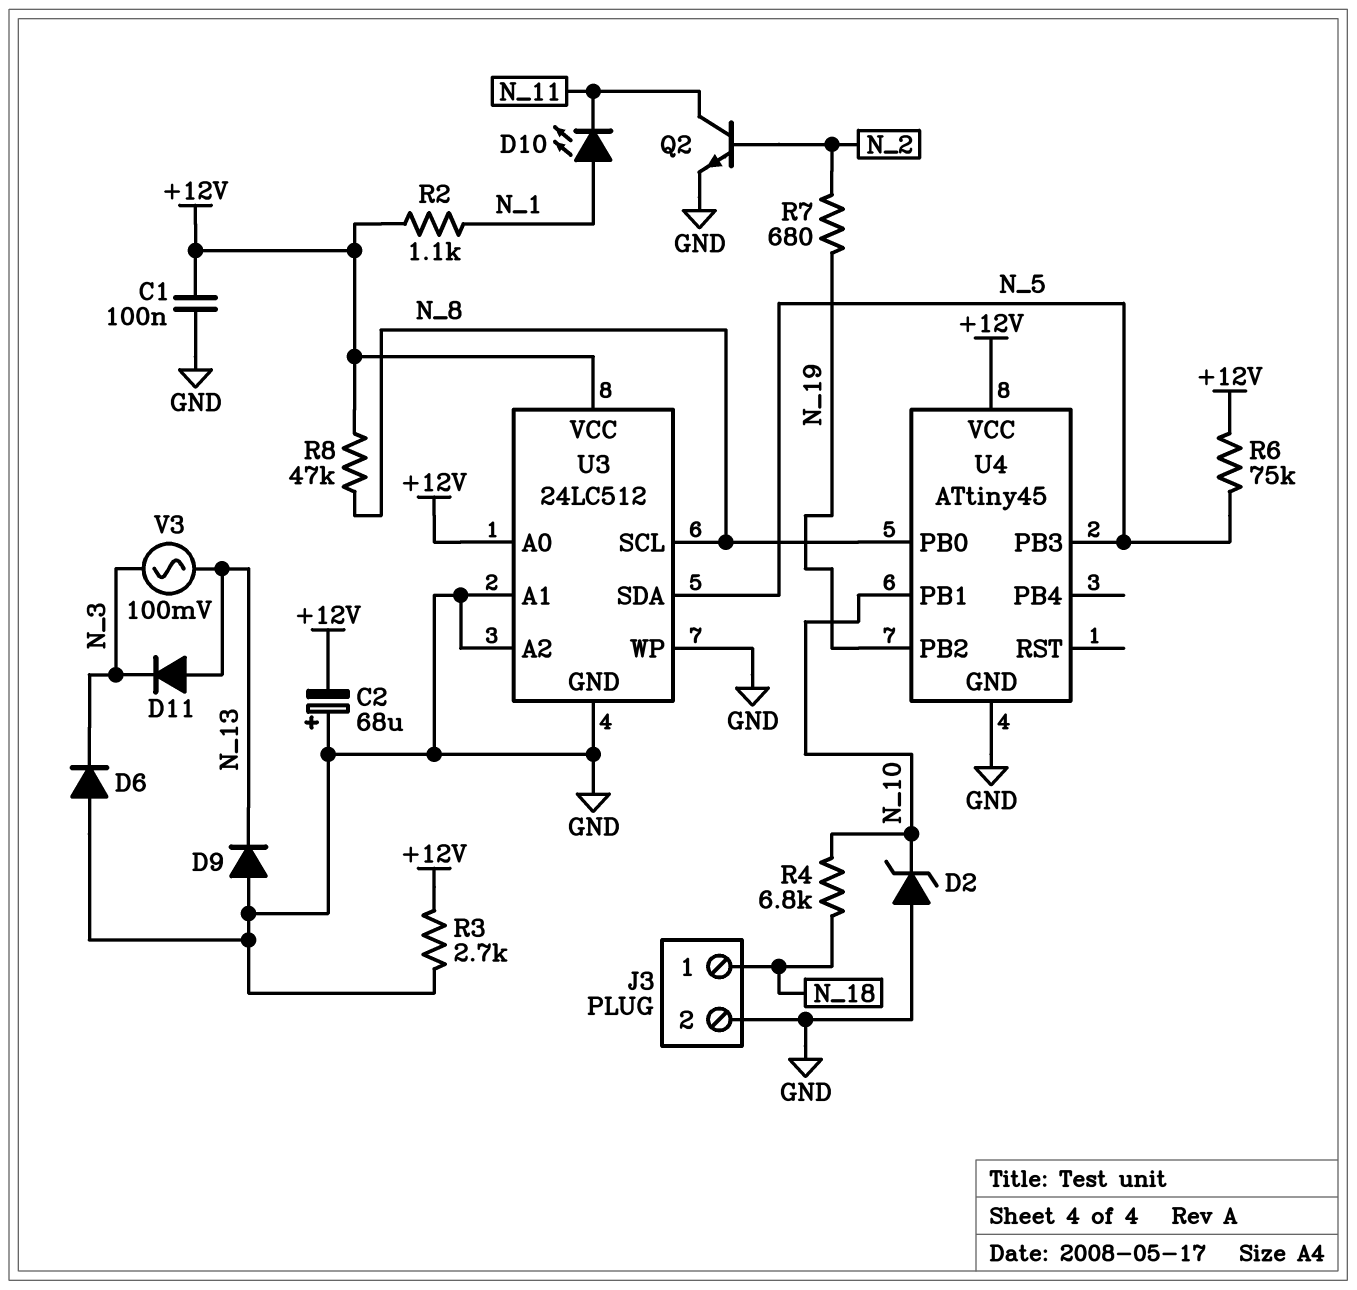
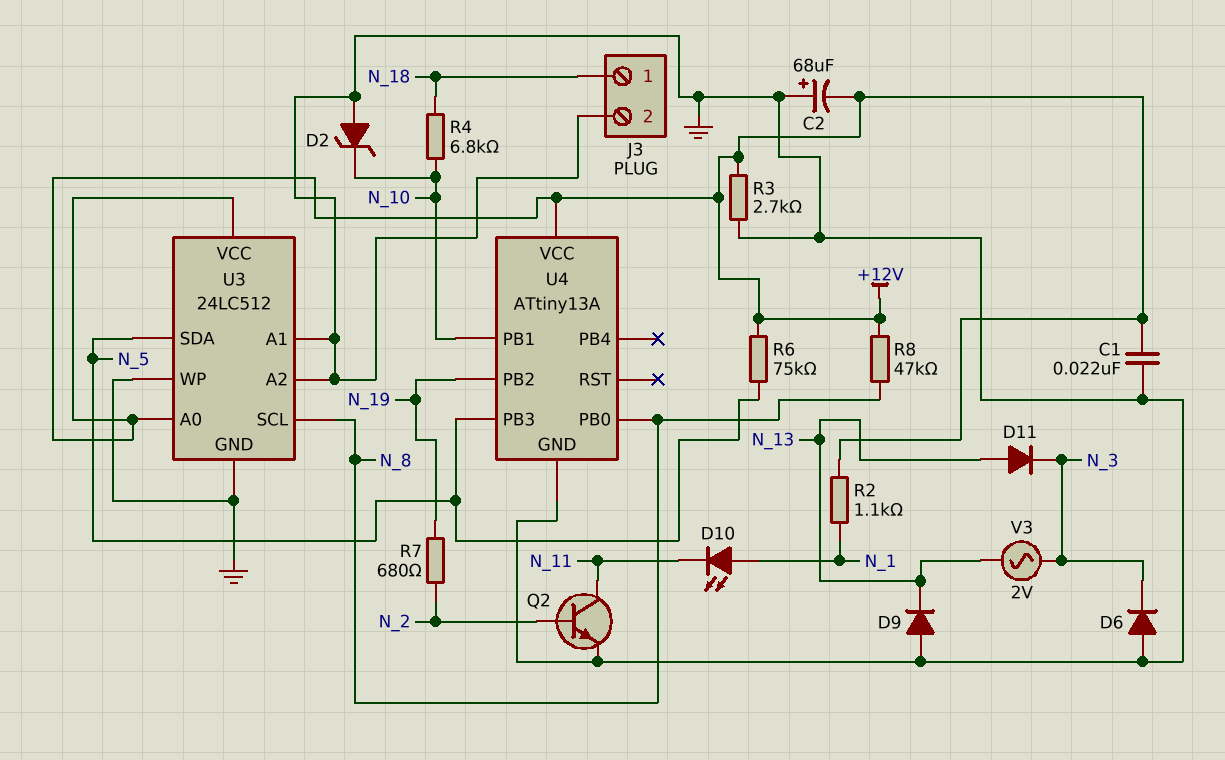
C1: 100nF (+12V, GND) -> 22nF (+12V, GND)
U4: ATtiny45 -> ATtiny13A
V3: AC 100mV (N_3, N_13) -> AC 2V (N_3, N_13)

